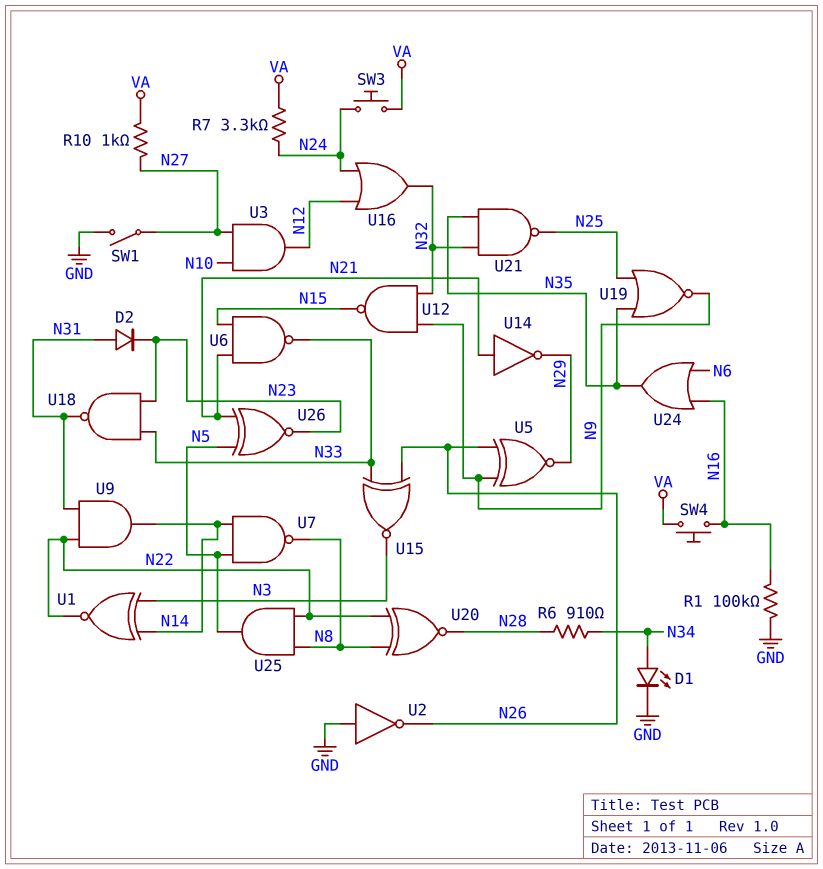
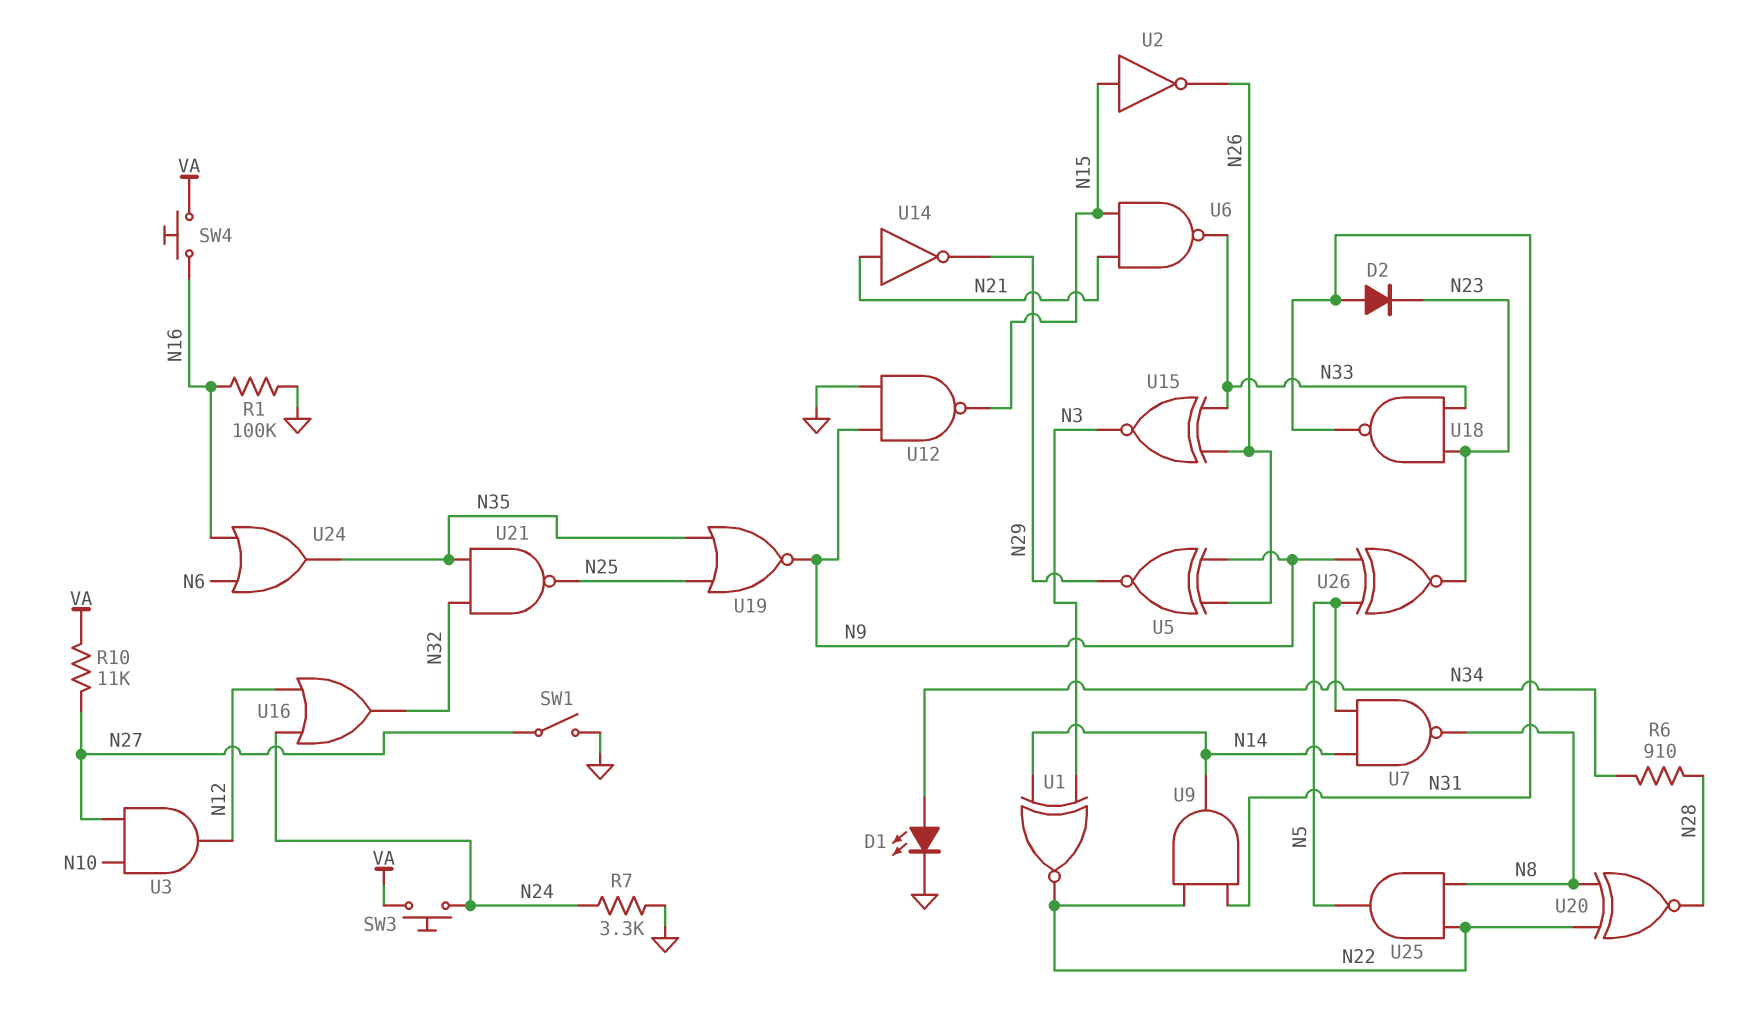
R7: 3.3k (N24, VA) -> 3.3k (GND, N24)
R10: 1k (N27, VA) -> 11k (N27, VA)
U2: NOT (in GND, out N26) -> NOT (in N15, out N26)
U12: NAND (in N9, in N32, out N15) -> NAND (in GND, in N9, out N15)
U26: XNOR (in N5, in N21, out N23) -> XNOR (in N5, in N9, out N23)

